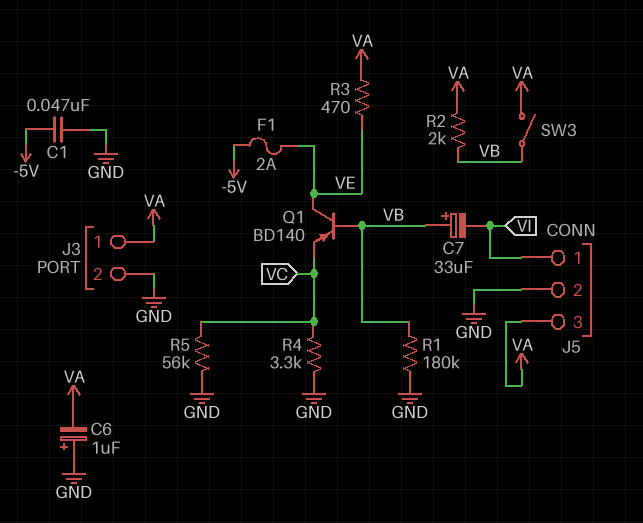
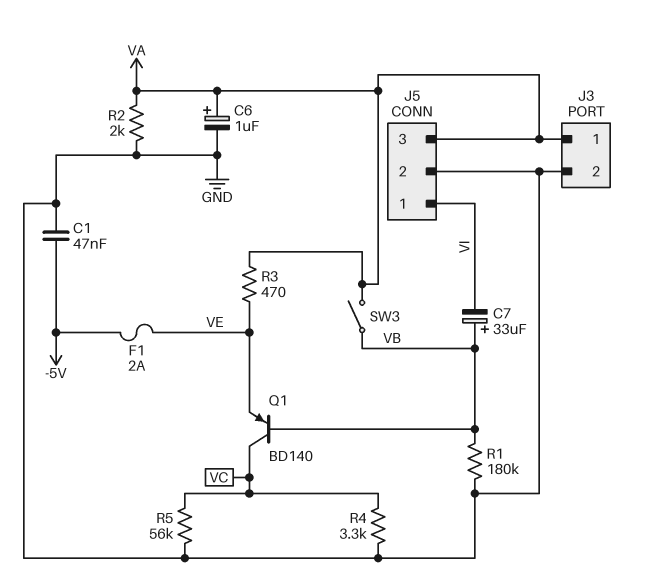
C6: 1uF (plus GND, minus VA) -> 1uF (plus VA, minus GND)
Q1: PNP BD140 (B VB, C VE, E VC) -> PNP BD140 (B VB, C VC, E VE)
R2: 2k (VA, VB) -> 2k (GND, VA)

